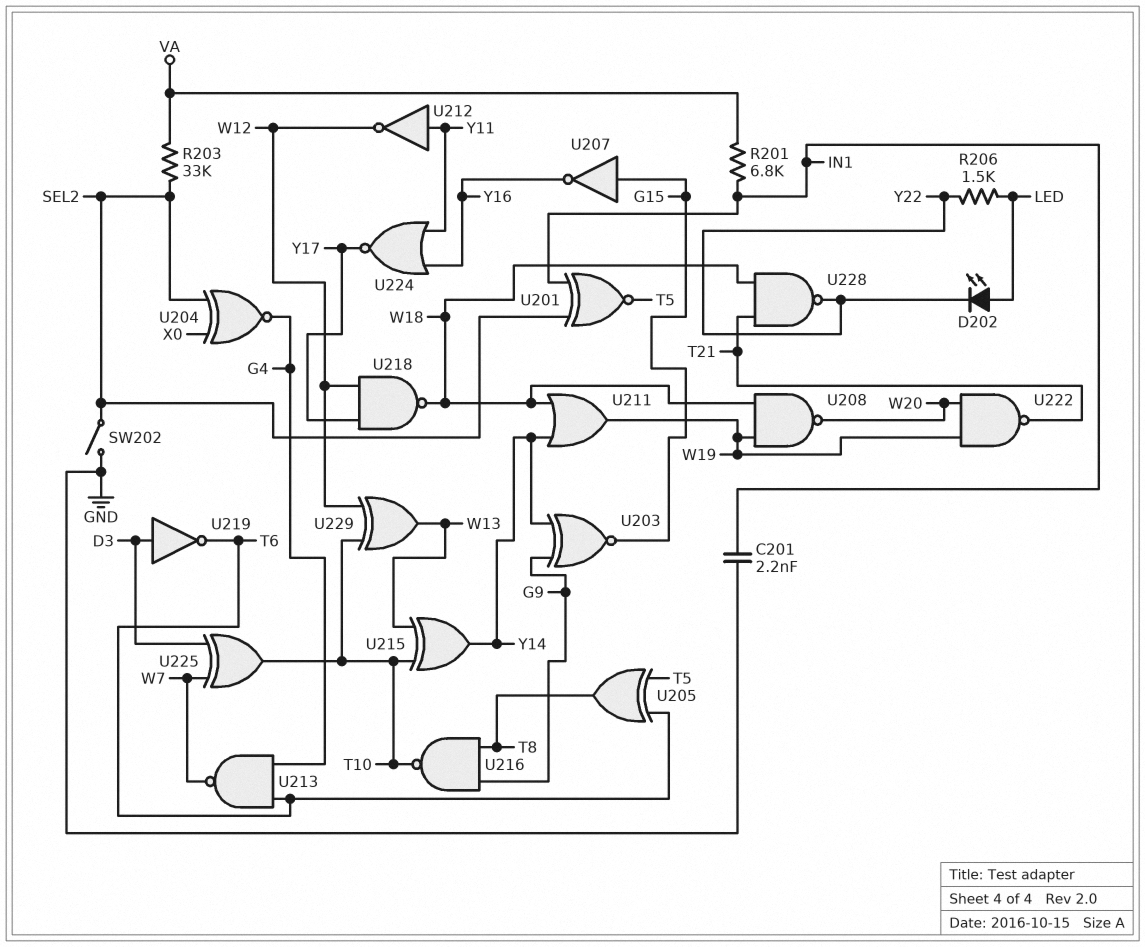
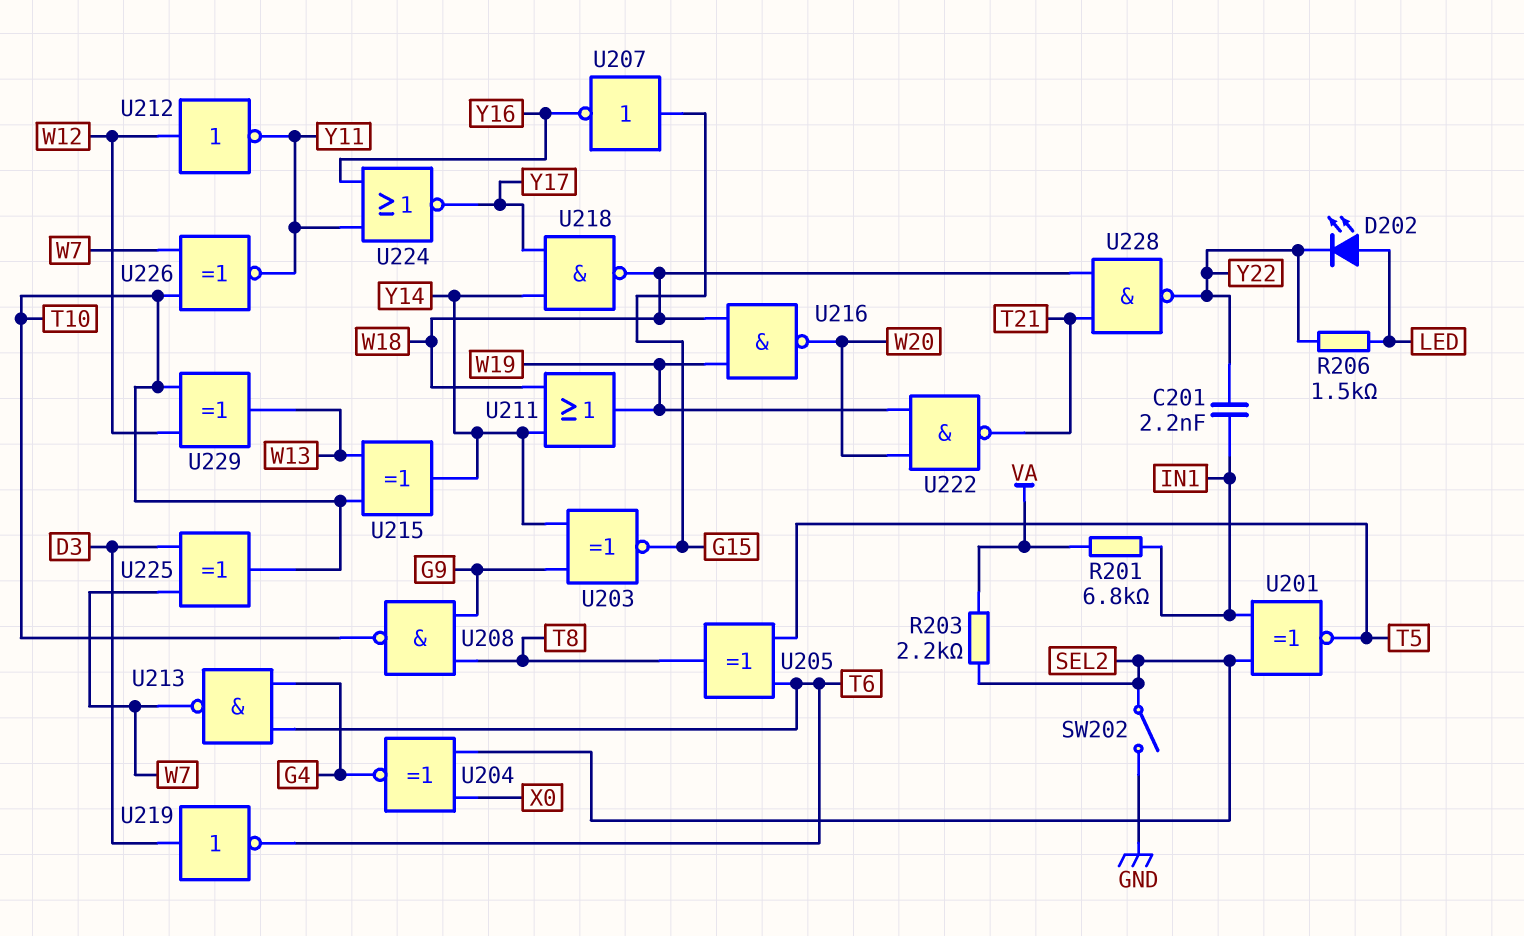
C201: 2.2nF (GND, IN1) -> 2.2nF (IN1, Y22)
R203: 33k (SEL2, VA) -> 2.2k (SEL2, VA)
U208: NAND (in W18, in W19, out W20) -> NAND (in G9, in T8, out T10)
U212: NOT (in Y11, out W12) -> NOT (in W12, out Y11)
U216: NAND (in G9, in T8, out T10) -> NAND (in W18, in W19, out W20)
U218: NAND (in W12, in Y17, out W18) -> NAND (in Y14, in Y17, out W18)
U226: none -> XNOR (in T10, in W7, out Y11)

